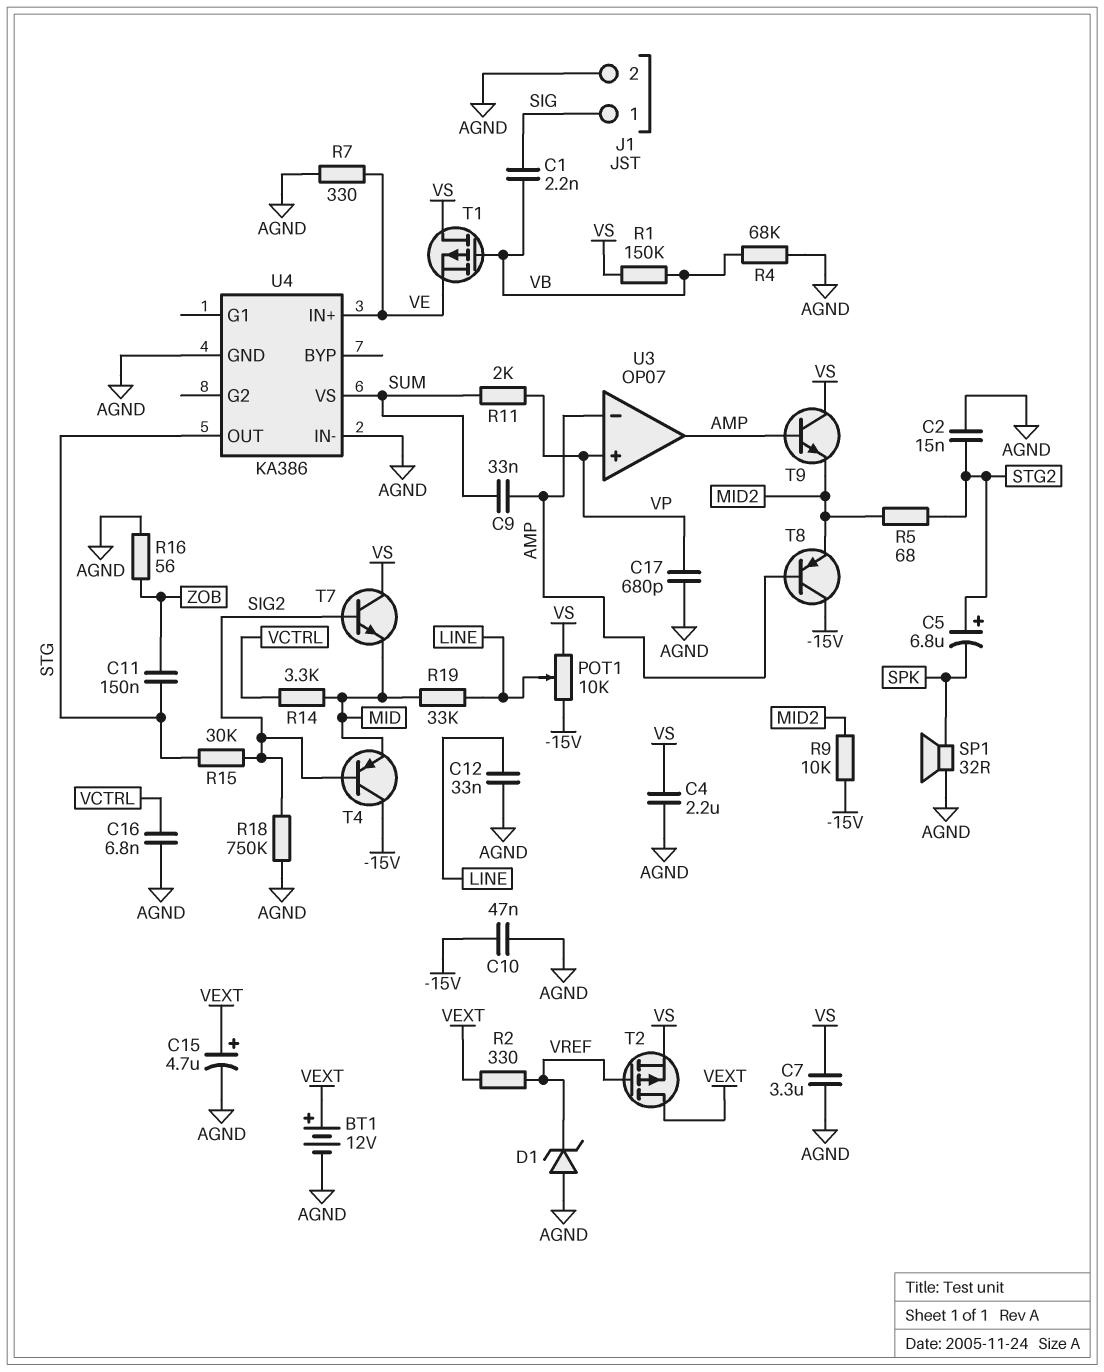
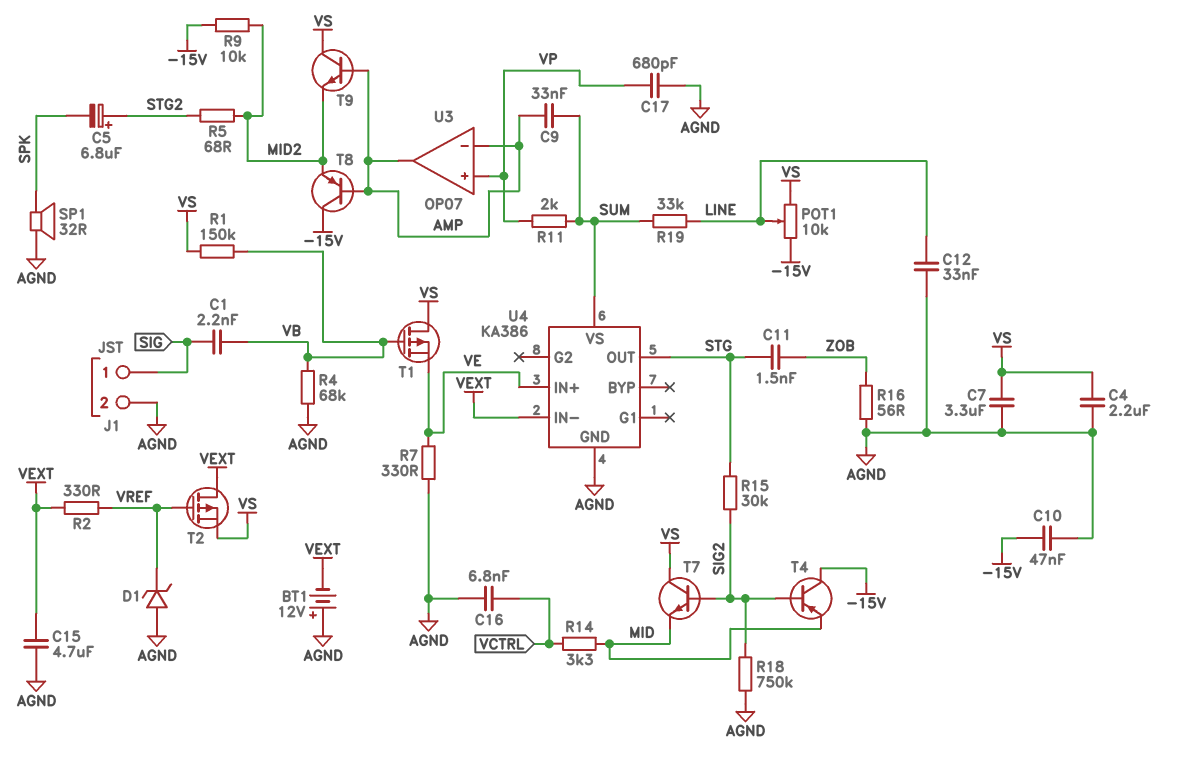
BT1: 12V (plus VEXT, minus AGND) -> 12V (plus AGND, minus VEXT)
C2: 15nF (AGND, STG2) -> none
C11: 150nF (STG, ZOB) -> 1.5nF (STG, ZOB)
C15: 4.7uF (plus VEXT, minus AGND) -> 4.7uF (AGND, VEXT)
R19: 33k (LINE, MID) -> 33k (LINE, SUM)
U4 pin IN-: AGND -> VEXT

